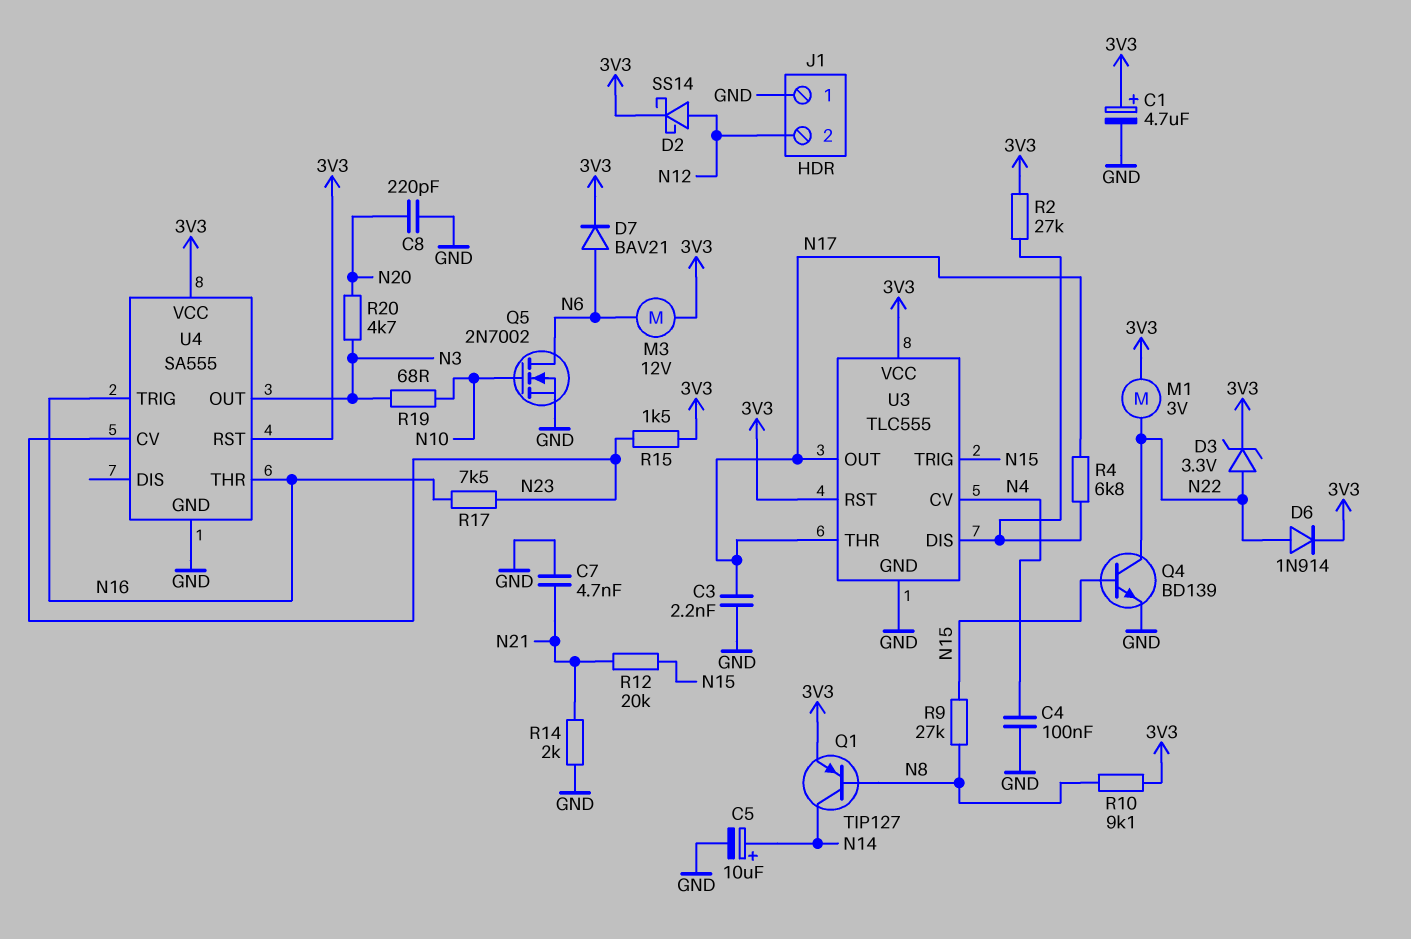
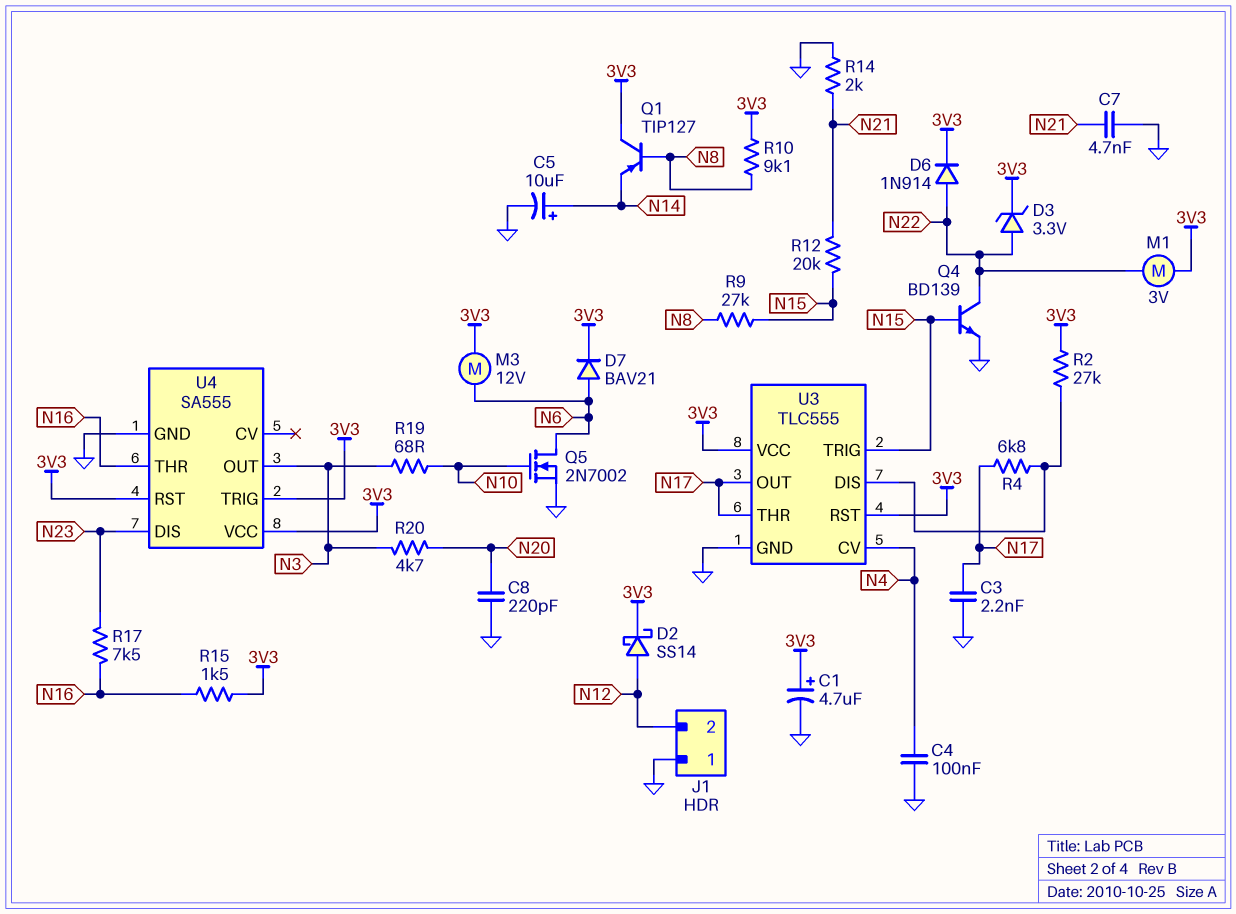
Q1: PNP TIP127 (B N8, C N14, E 3V3) -> PNP TIP127 (B N8, C 3V3, E N14)
R15: 1.5k (3V3, N23) -> 1.5k (3V3, N16)
U4 pin CV: N23 -> none
U4 pin DIS: none -> N23
U4 pin TRIG: N16 -> 3V3

